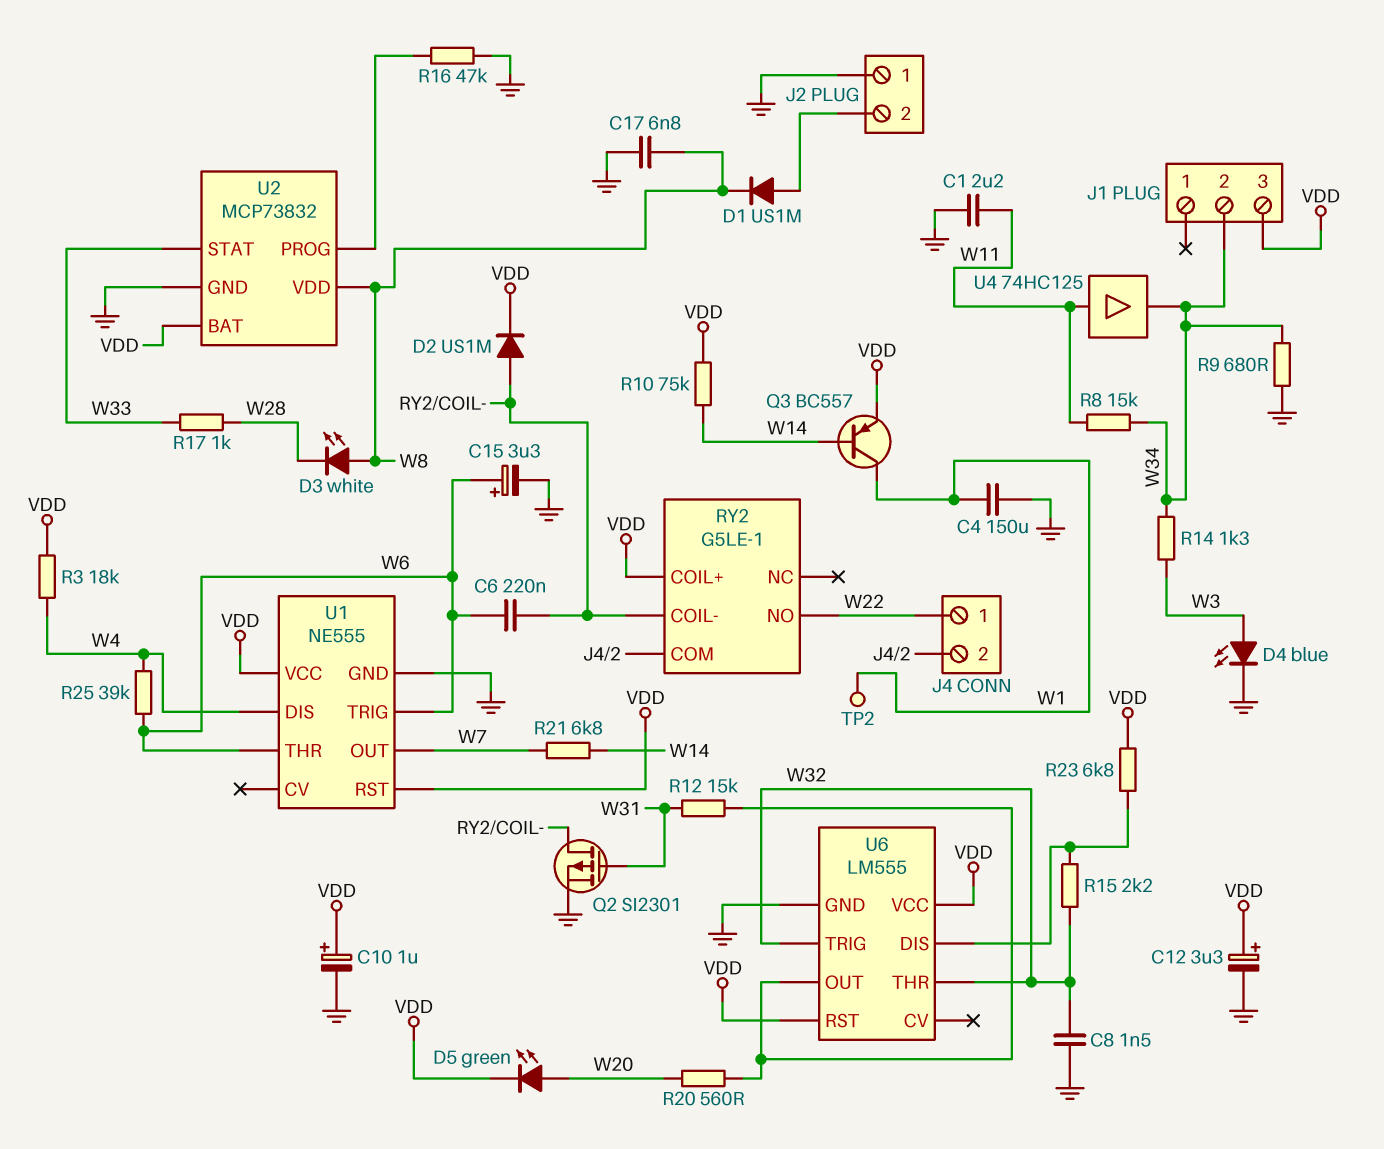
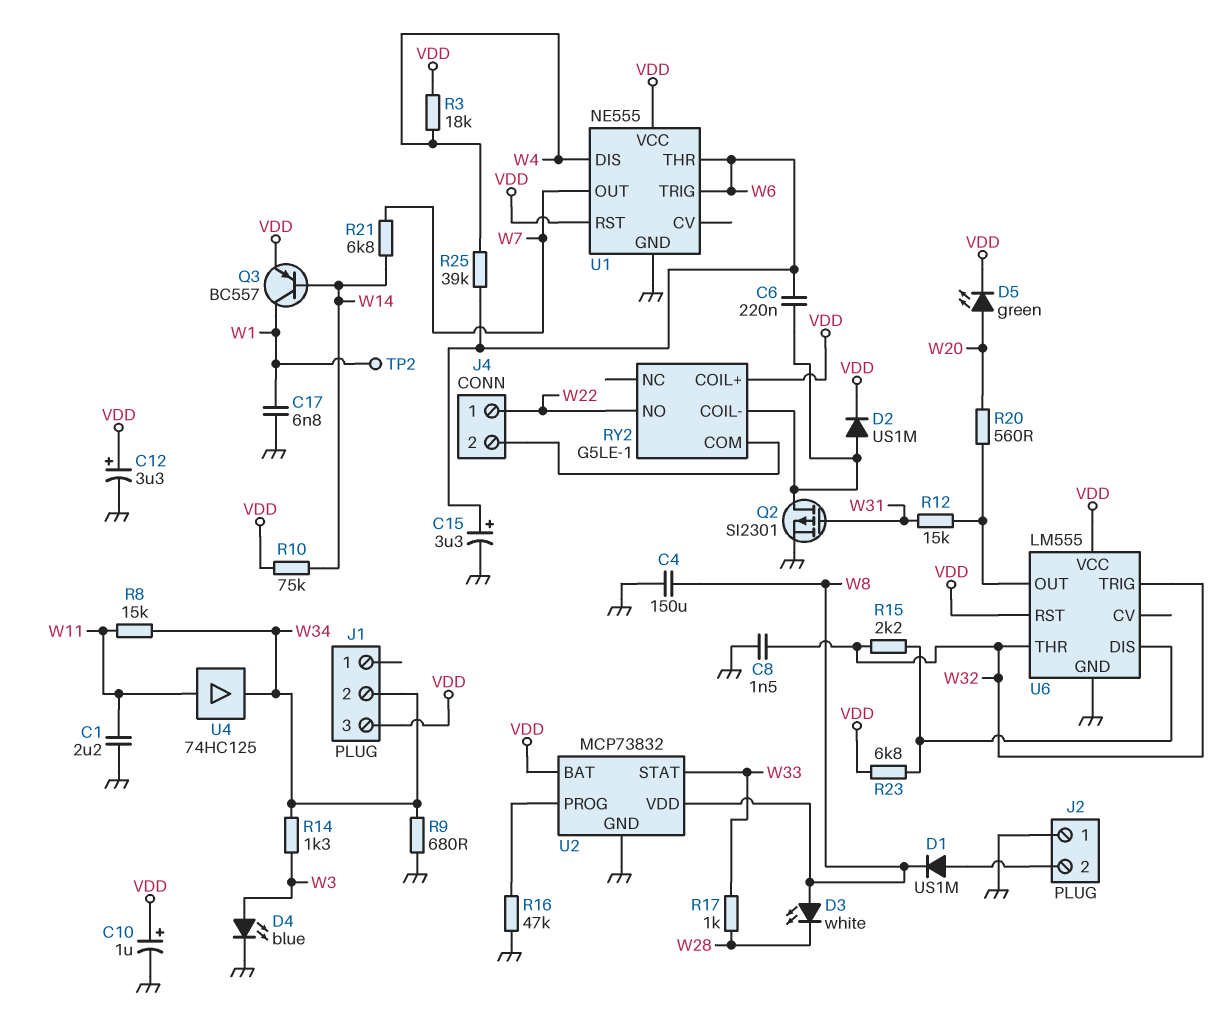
C4: 150uF (GND, W1) -> 150uF (GND, W8)
C17: 6.8nF (GND, W8) -> 6.8nF (GND, W1)

